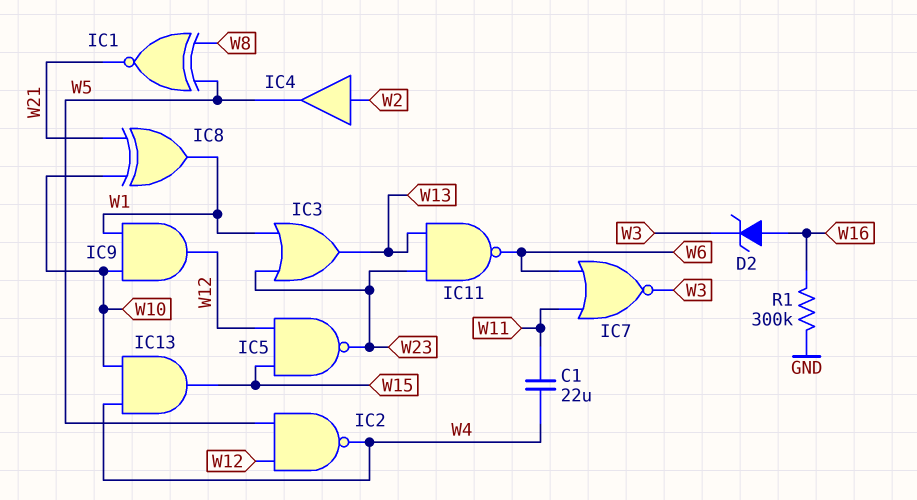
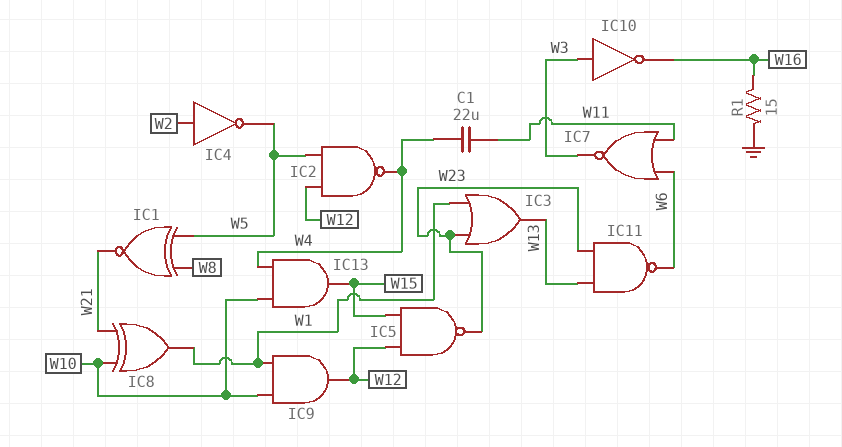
D2: zener (A W16, K W3) -> none
IC4: buffer (in W2, out W5) -> NOT (in W2, out W5)
IC10: none -> NOT (in W3, out W16)
R1: 300k (GND, W16) -> 15 (GND, W16)

